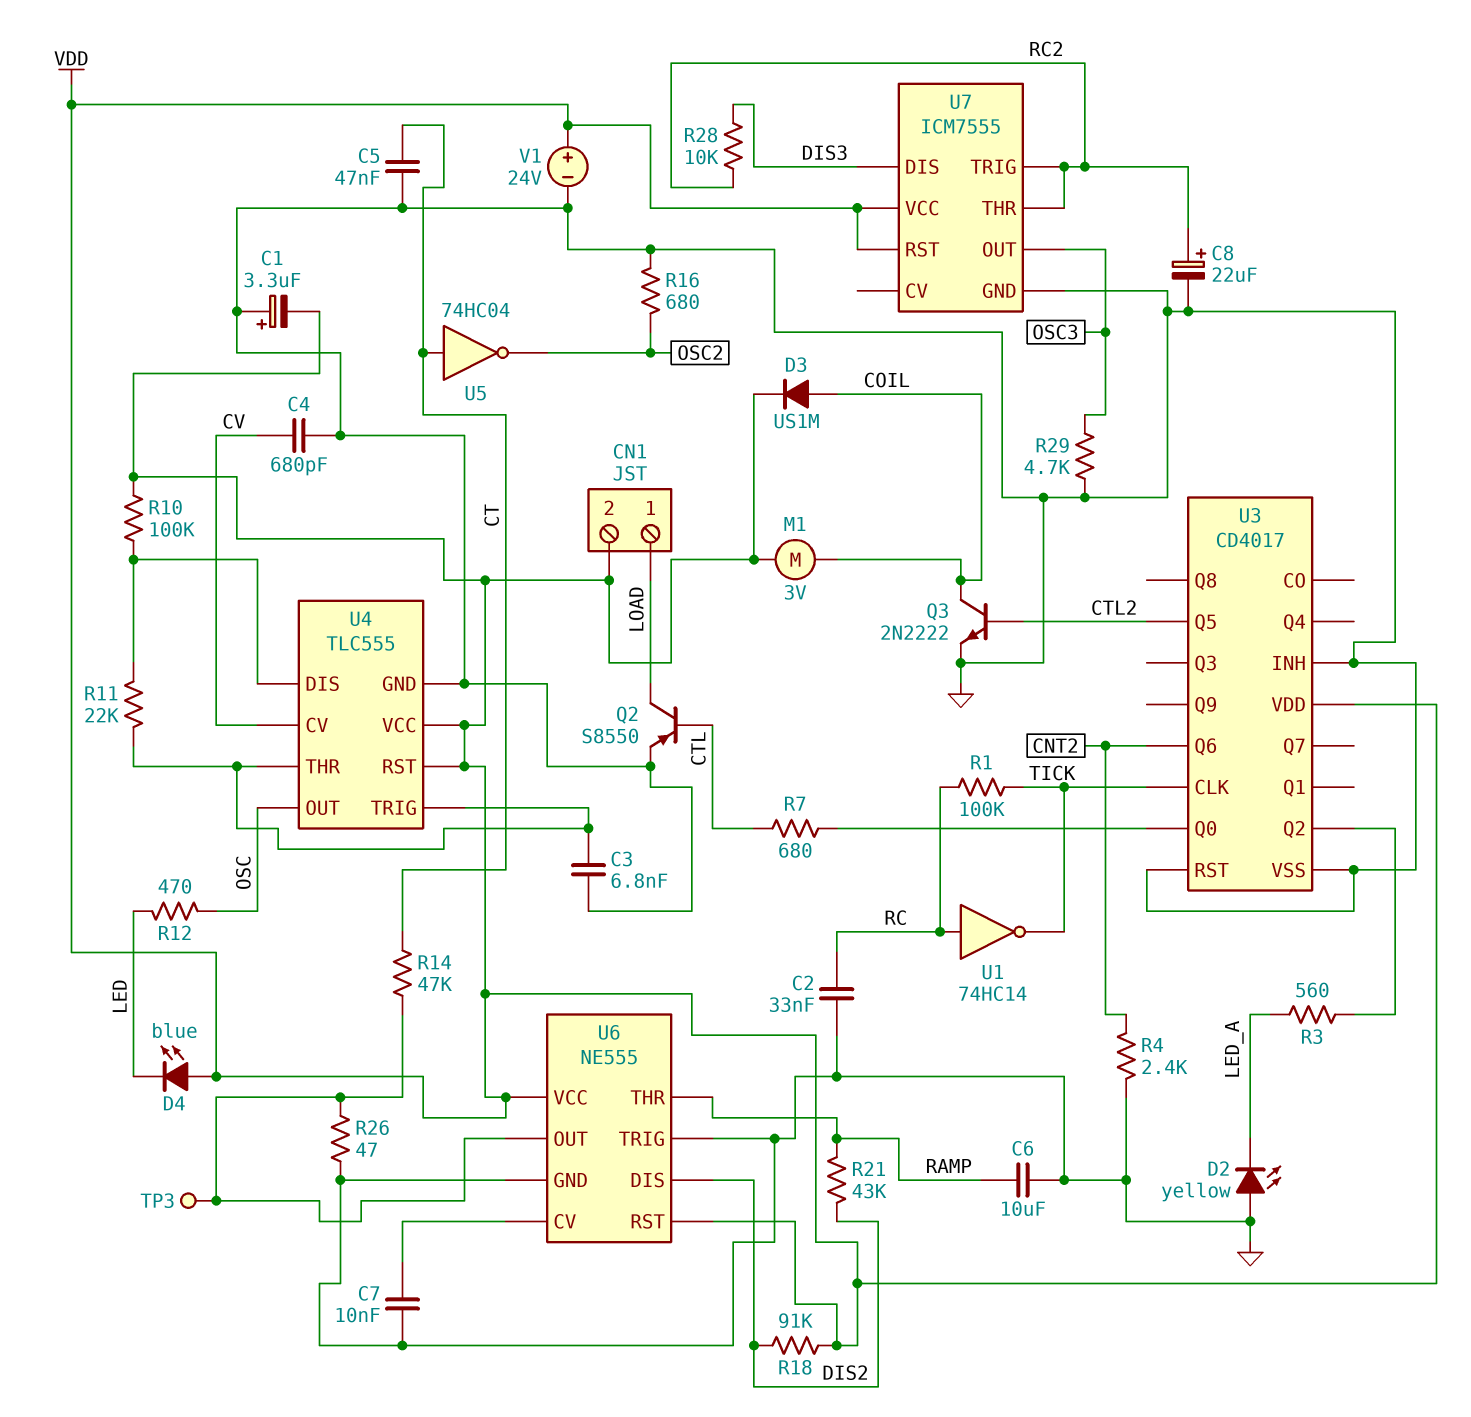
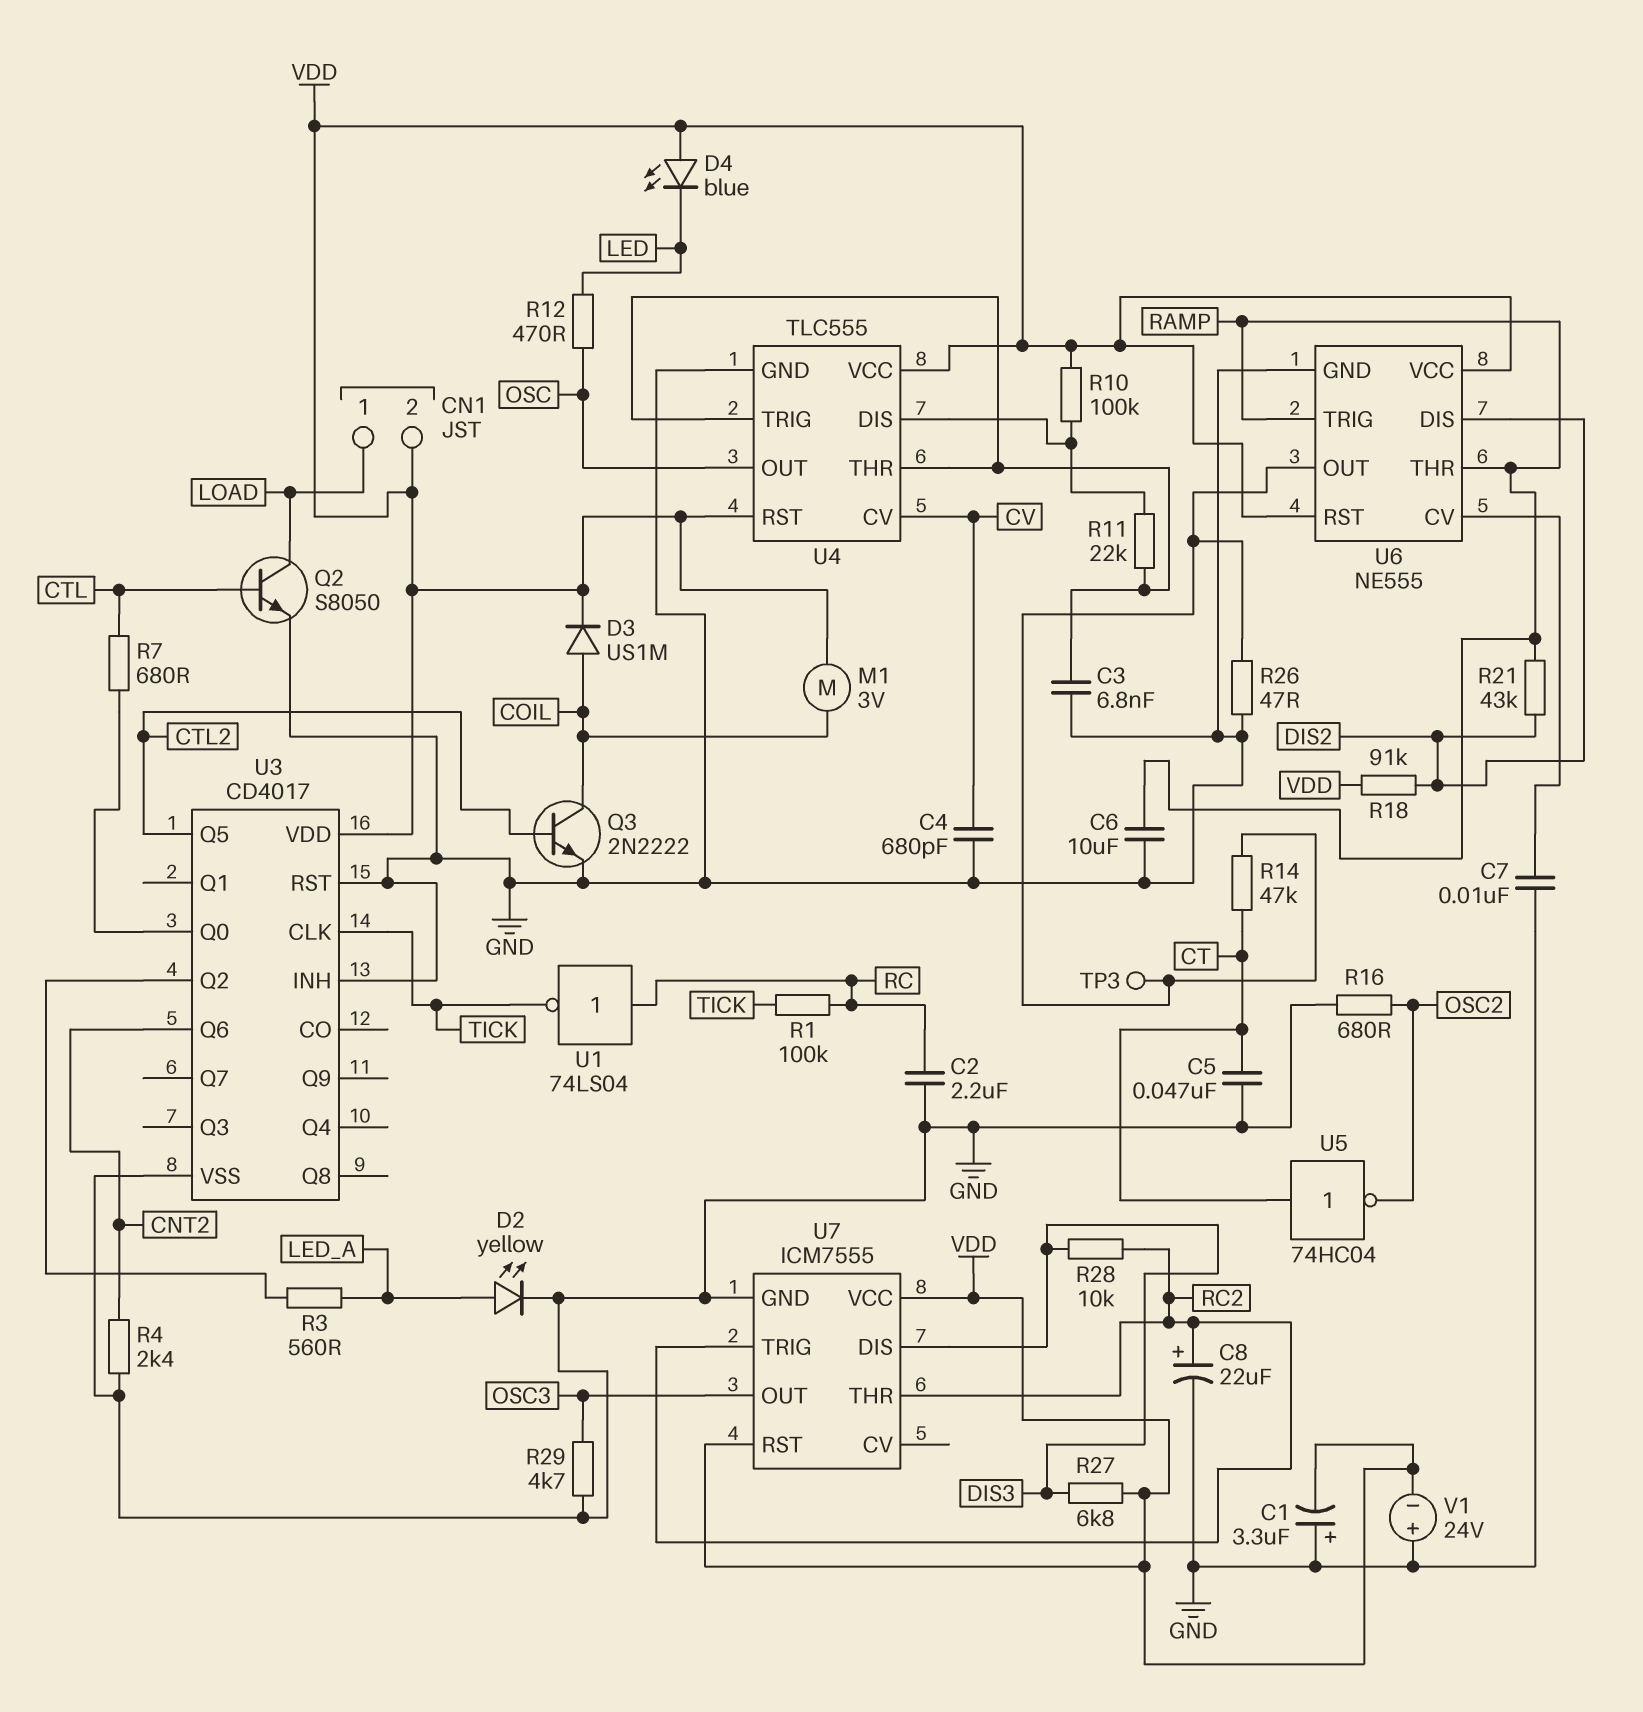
C2: 33nF (GND, RC) -> 2.2uF (GND, RC)
D2: LED yellow (A GND, K LED_A) -> LED yellow (A LED_A, K GND)
Q2: PNP S8550 (B CTL, C LOAD, E GND) -> NPN S8050 (B CTL, C LOAD, E GND)
R27: none -> 6.8k (DIS3, VDD)
U1: NOT 74HC14 (in RC, out TICK) -> NOT 74LS04 (in RC, out TICK)
U6 pin TRIG: GND -> RAMP
V1: 24V (plus VDD, minus GND) -> 24V (plus GND, minus VDD)

